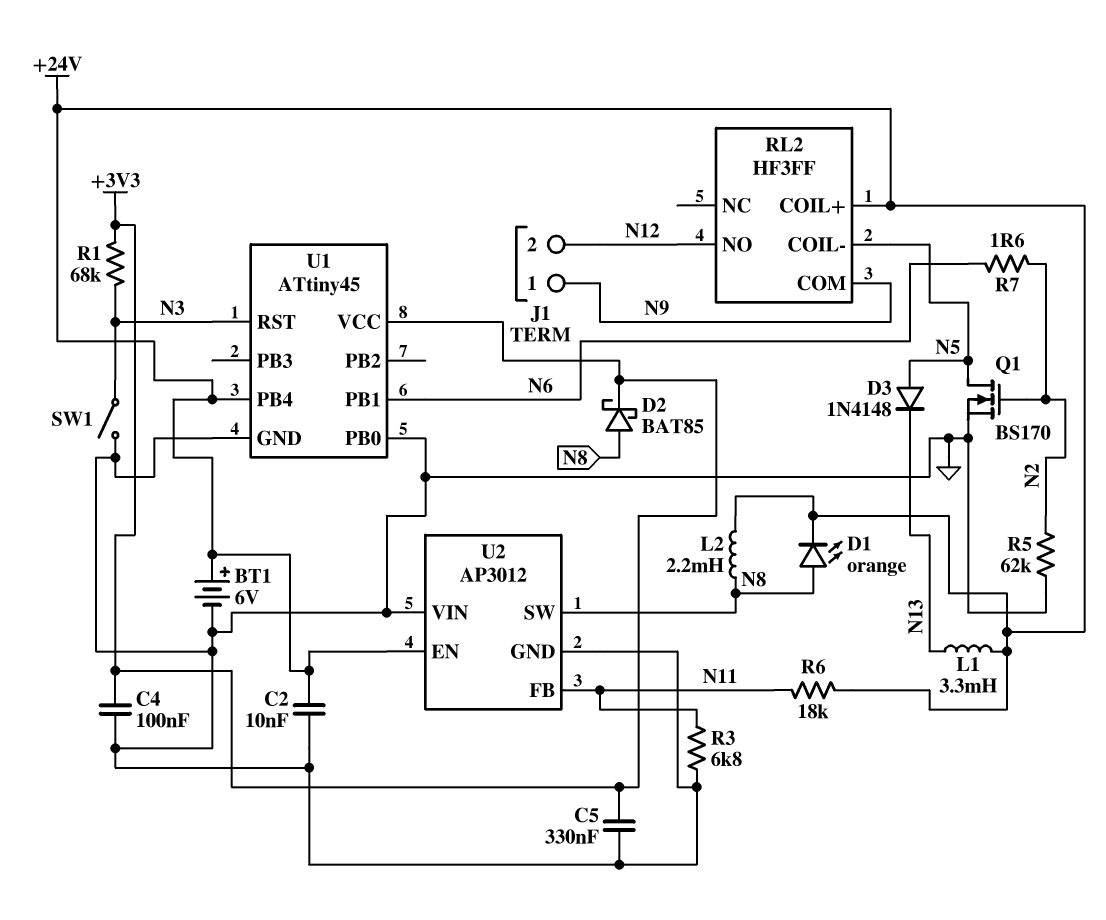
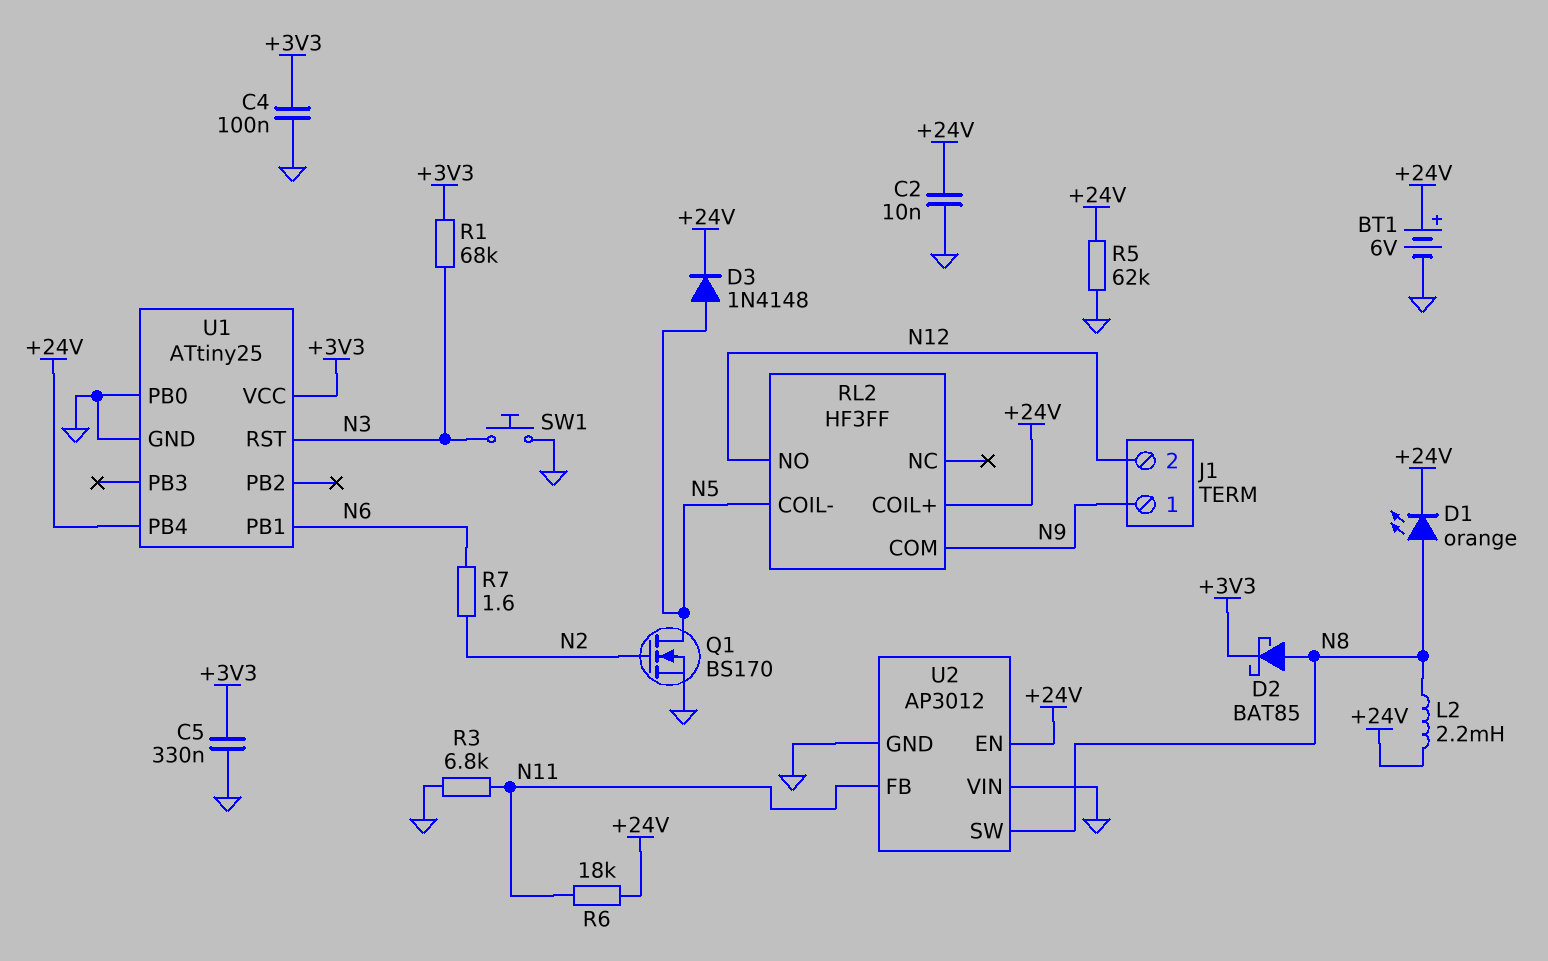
D3: diode 1N4148 (A N5, K N13) -> diode 1N4148 (A N5, K +24V)
L1: 3.3mH (+24V, N13) -> none
R5: 62k (GND, N2) -> 62k (+24V, GND)
SW1: switch (GND, N3) -> button (GND, N3)
U1: ATtiny45 -> ATtiny25

